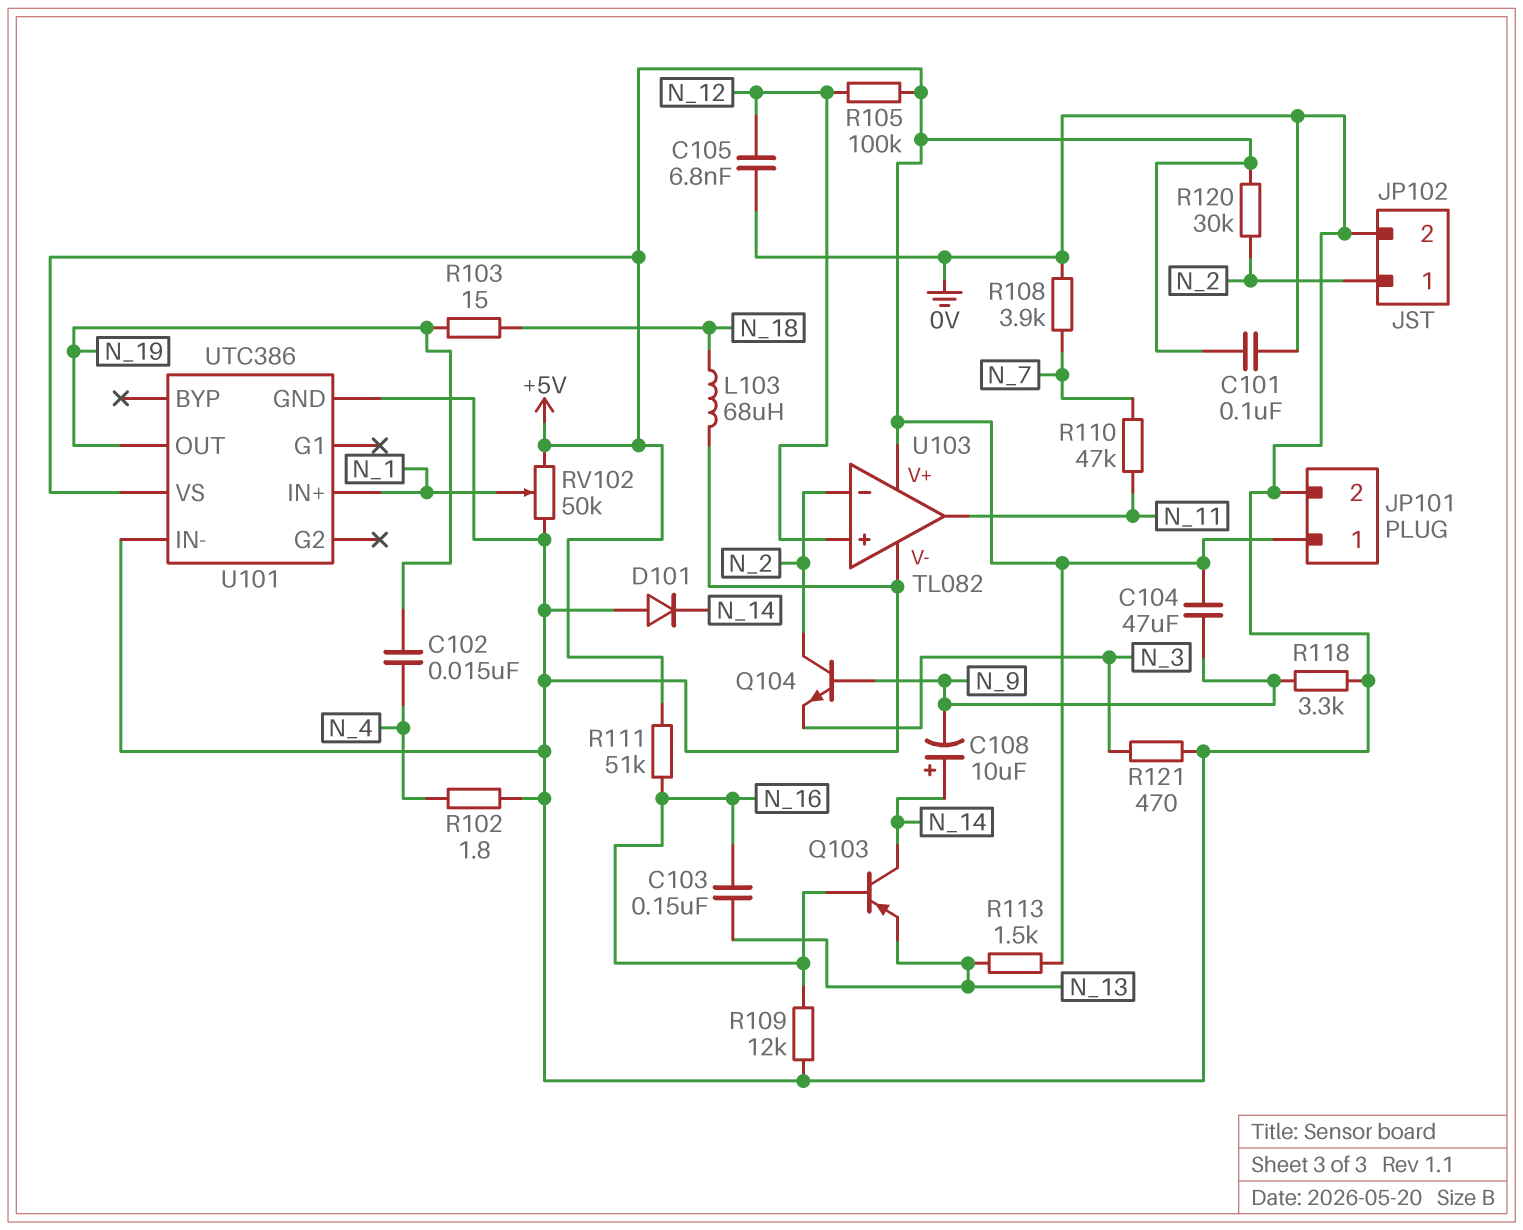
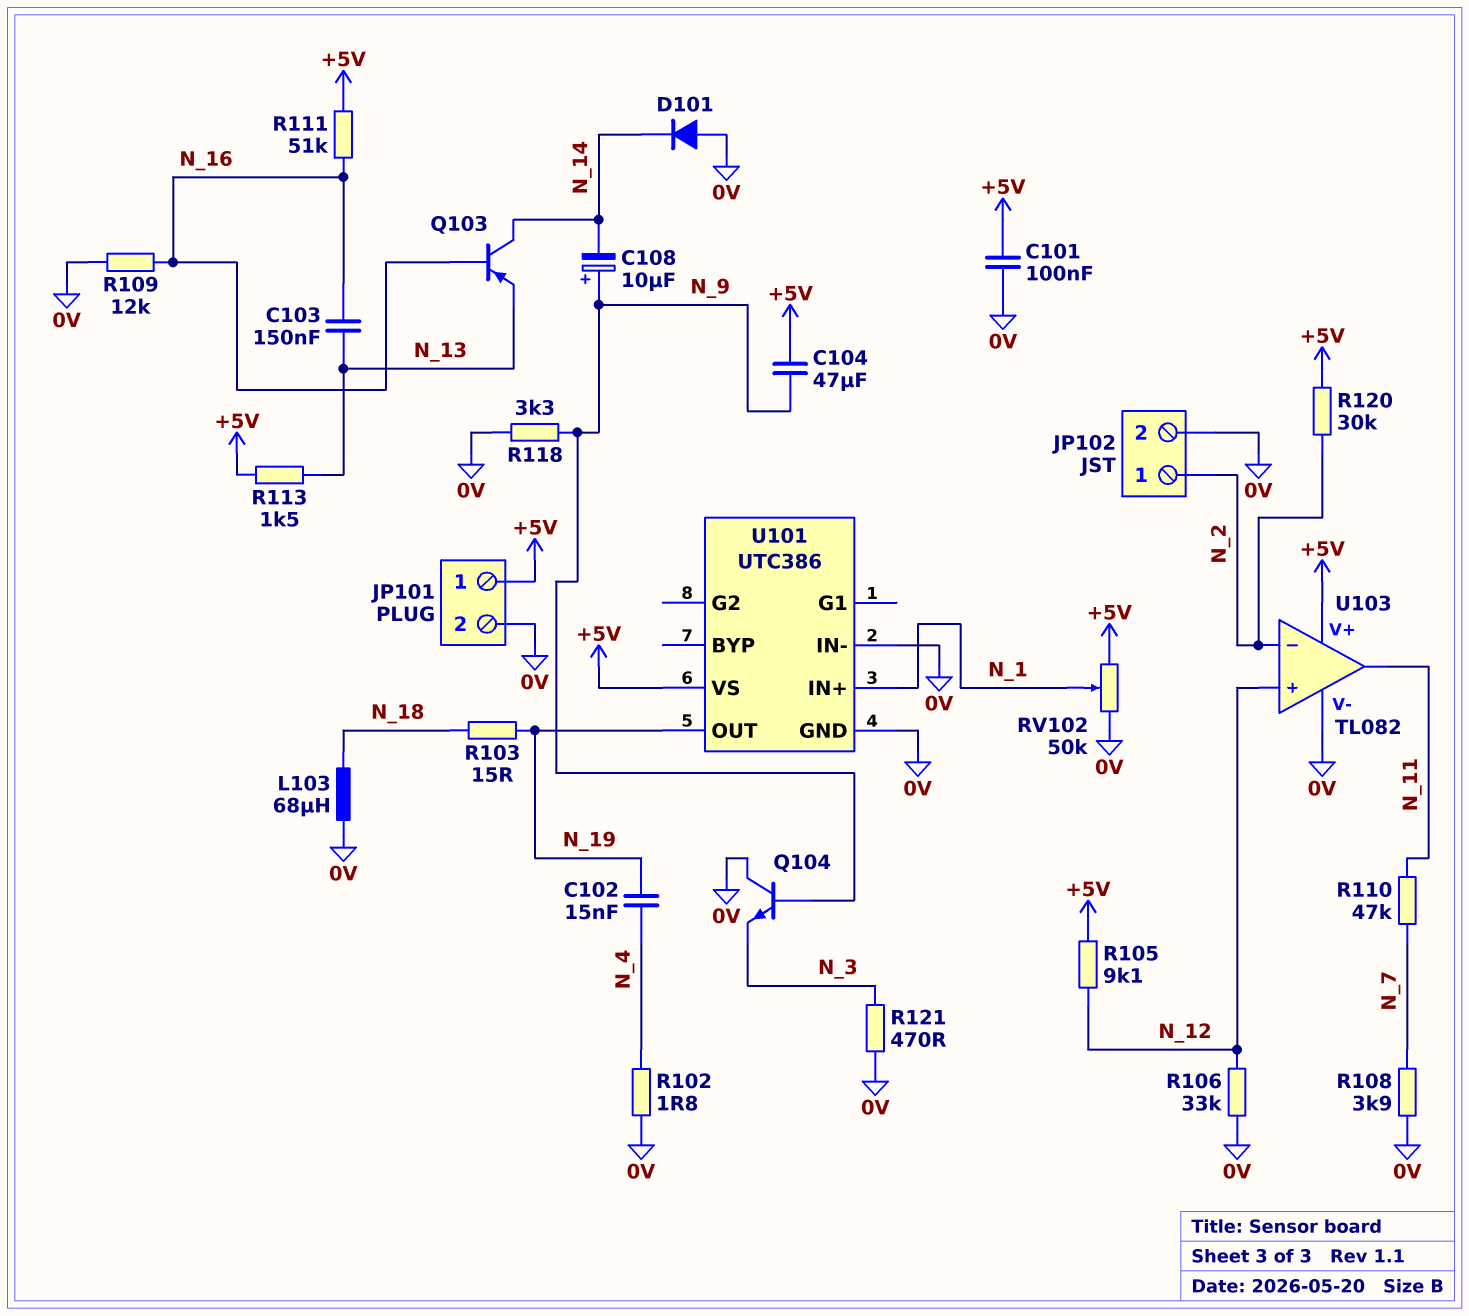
C105: 6.8nF (0V, N_12) -> none
C108: 10uF (plus N_14, minus N_9) -> 10uF (plus N_9, minus N_14)
Q104: NPN (B N_9, C N_2, E N_3) -> NPN (B N_9, C 0V, E N_3)
R105: 100k (+5V, N_12) -> 9.1k (+5V, N_12)
R106: none -> 33k (0V, N_12)

